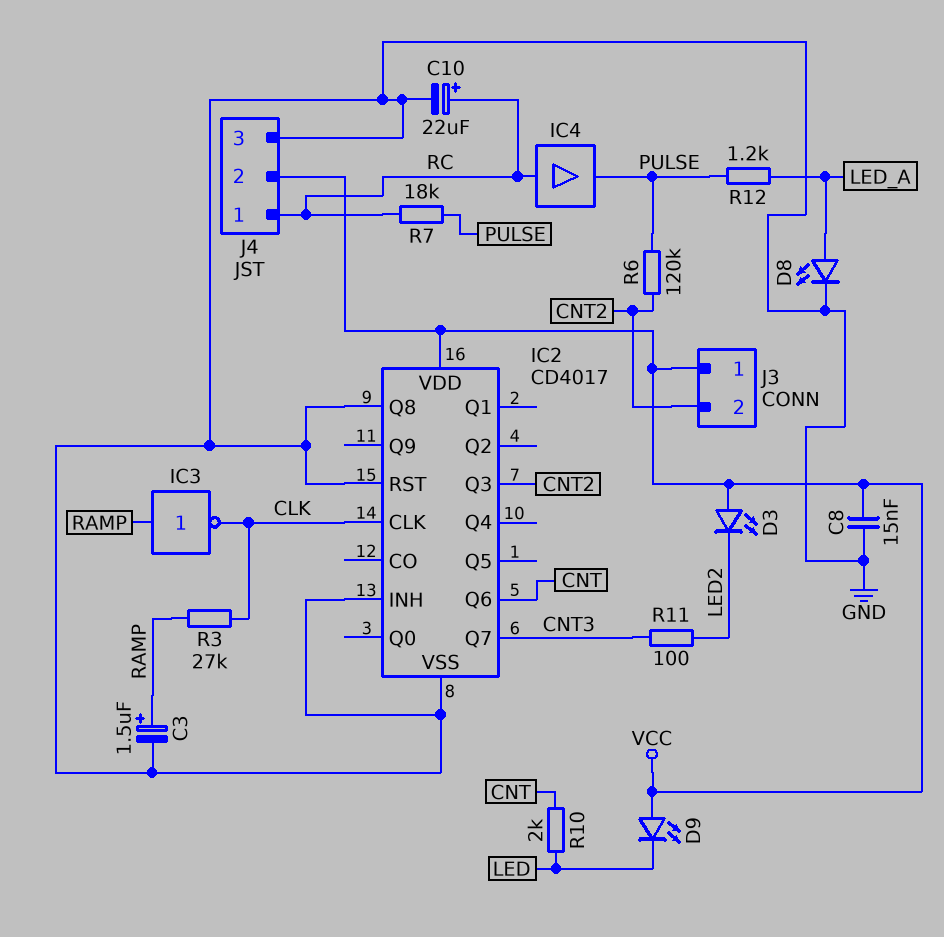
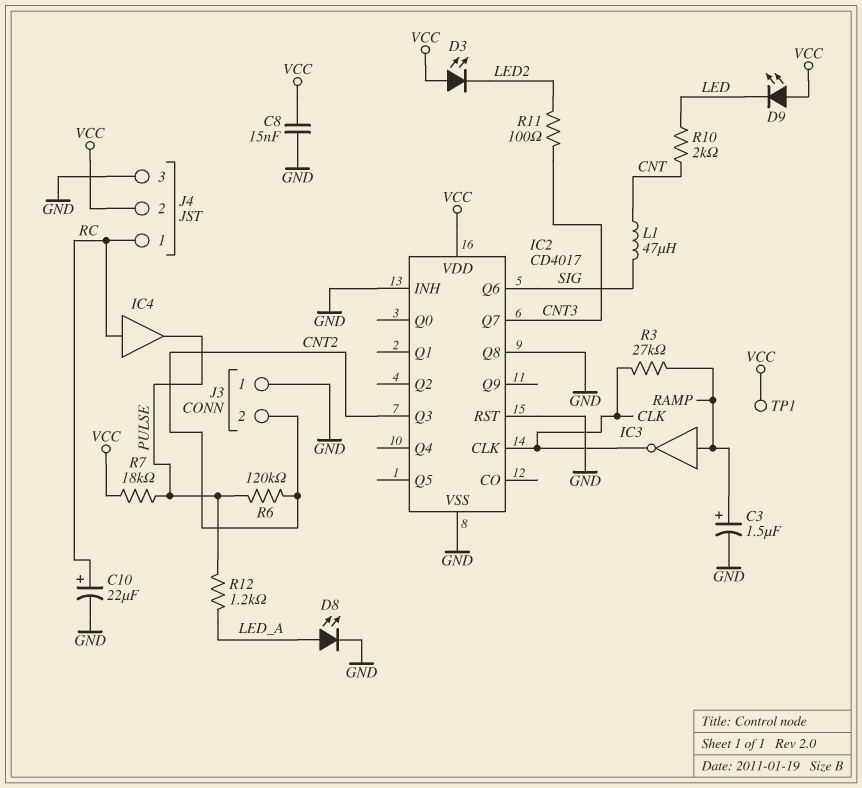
IC2 pin Q6: CNT -> SIG
J3 pin 1: VCC -> GND
L1: none -> 47uH (CNT, SIG)
R7: 18k (PULSE, RC) -> 18k (PULSE, VCC)
TP1: none -> test point (VCC)

